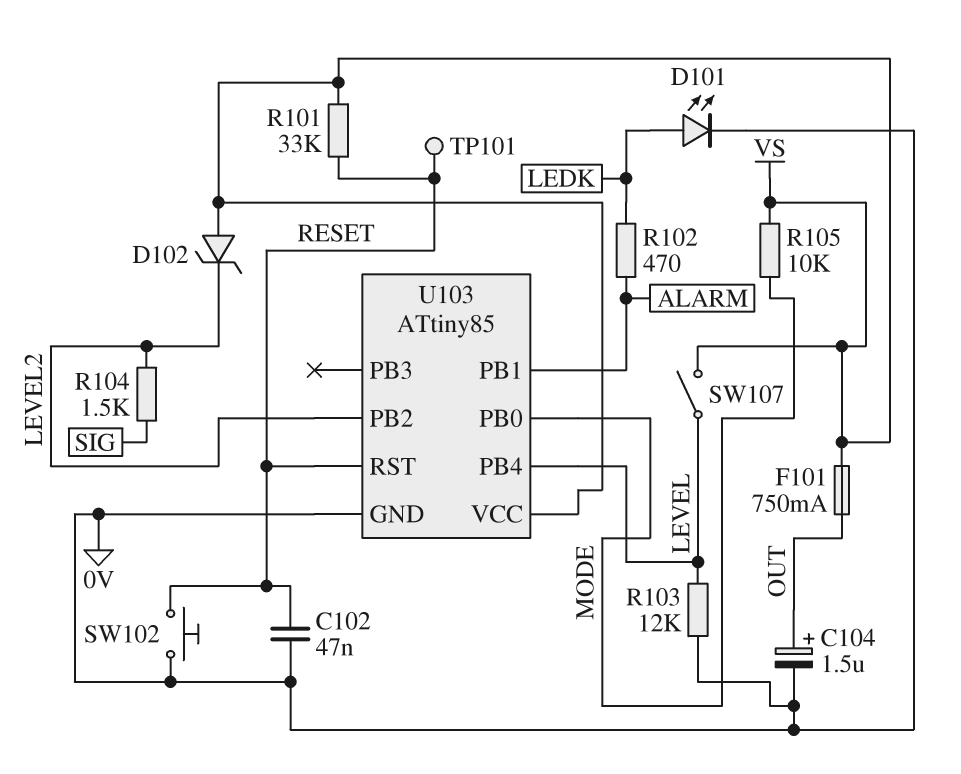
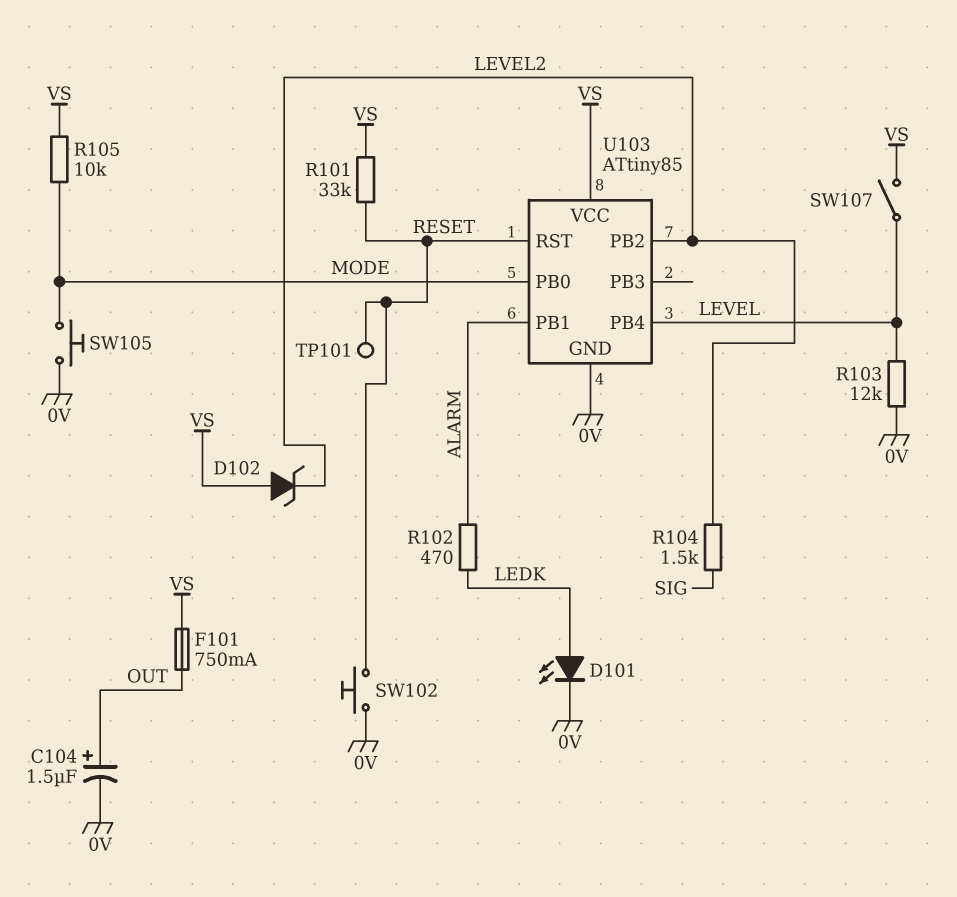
C102: 47nF (0V, RESET) -> none
SW105: none -> button (0V, MODE)

